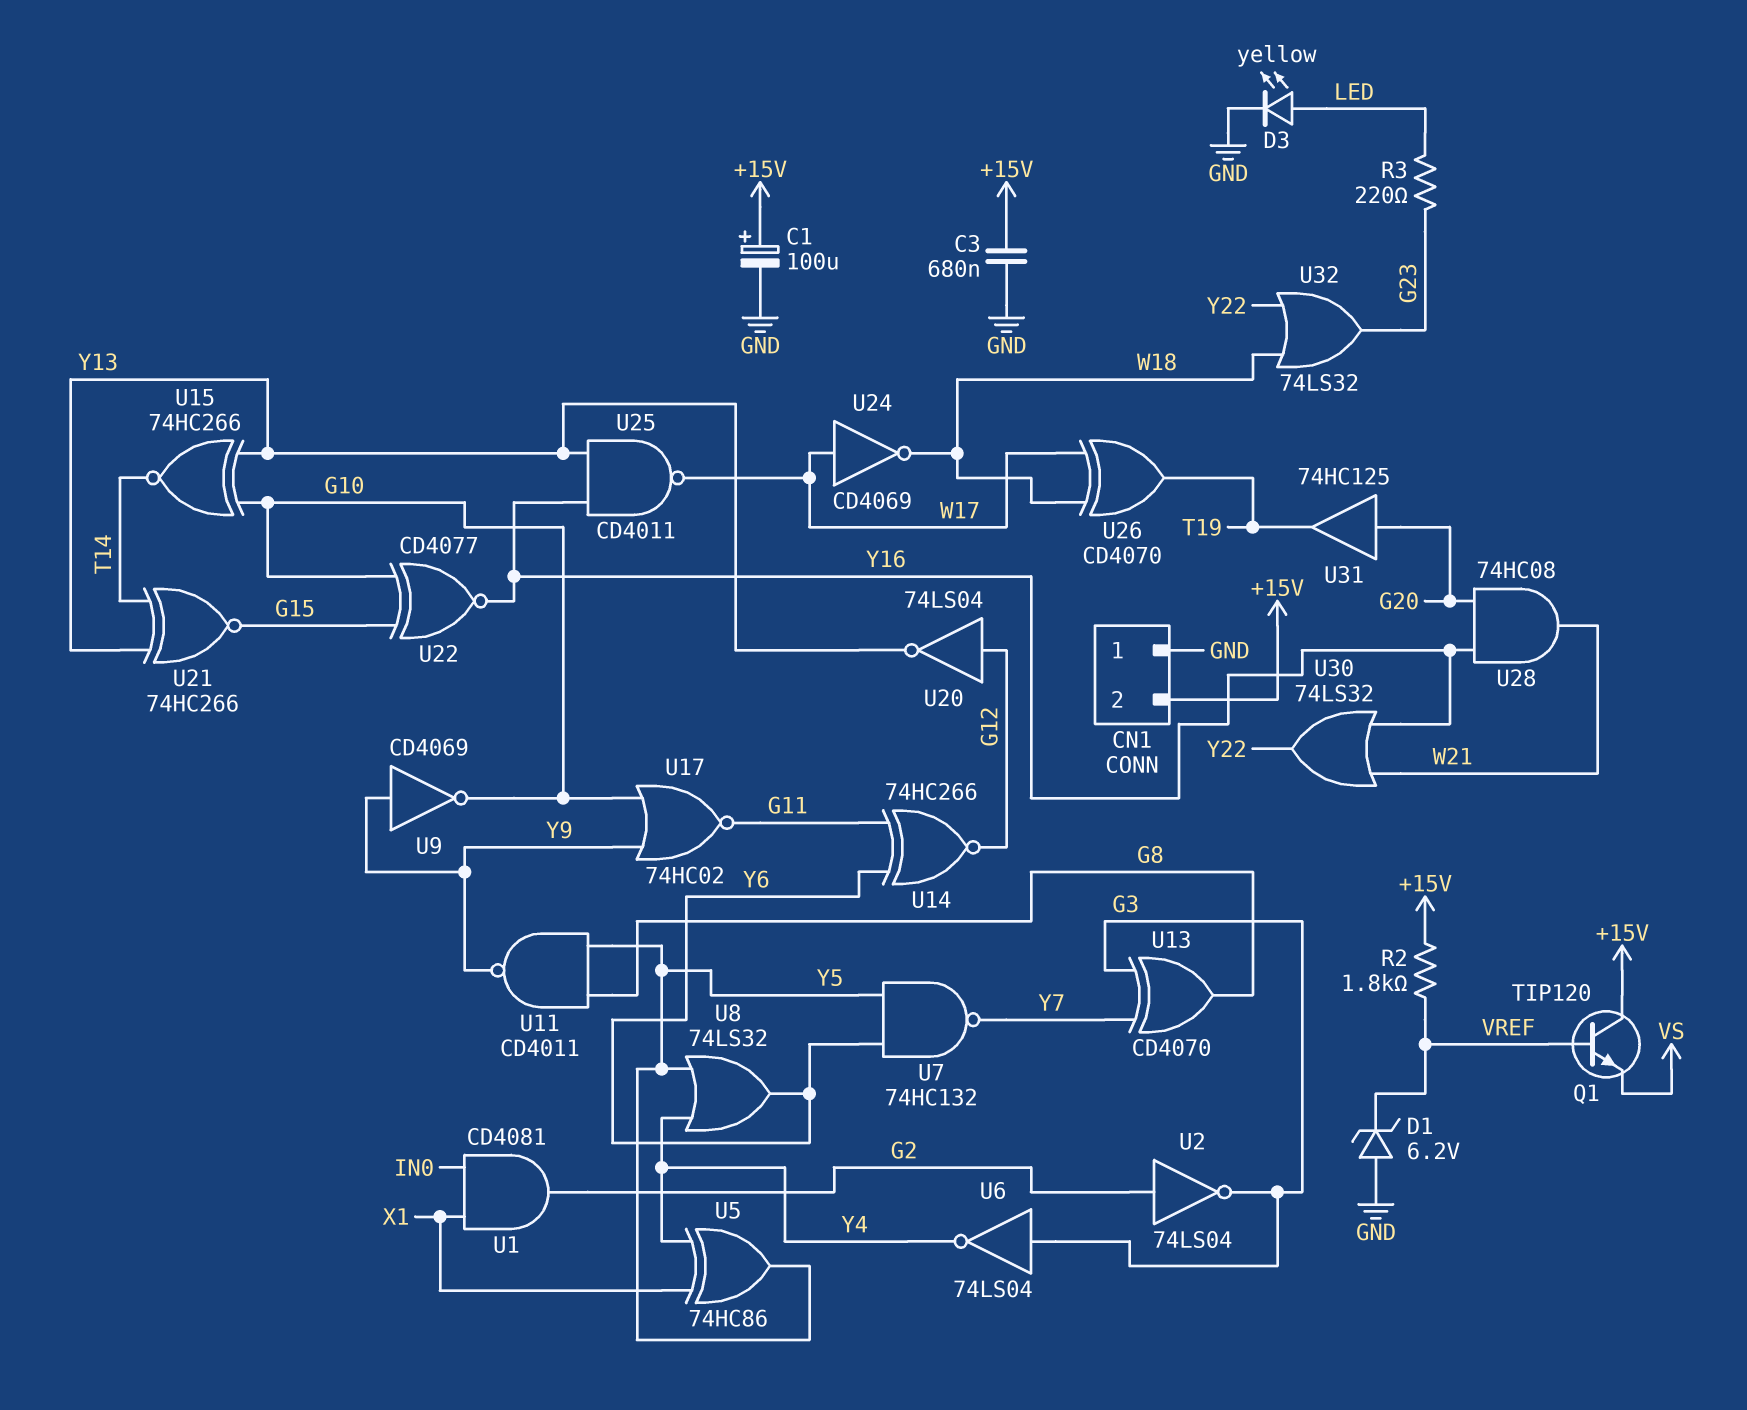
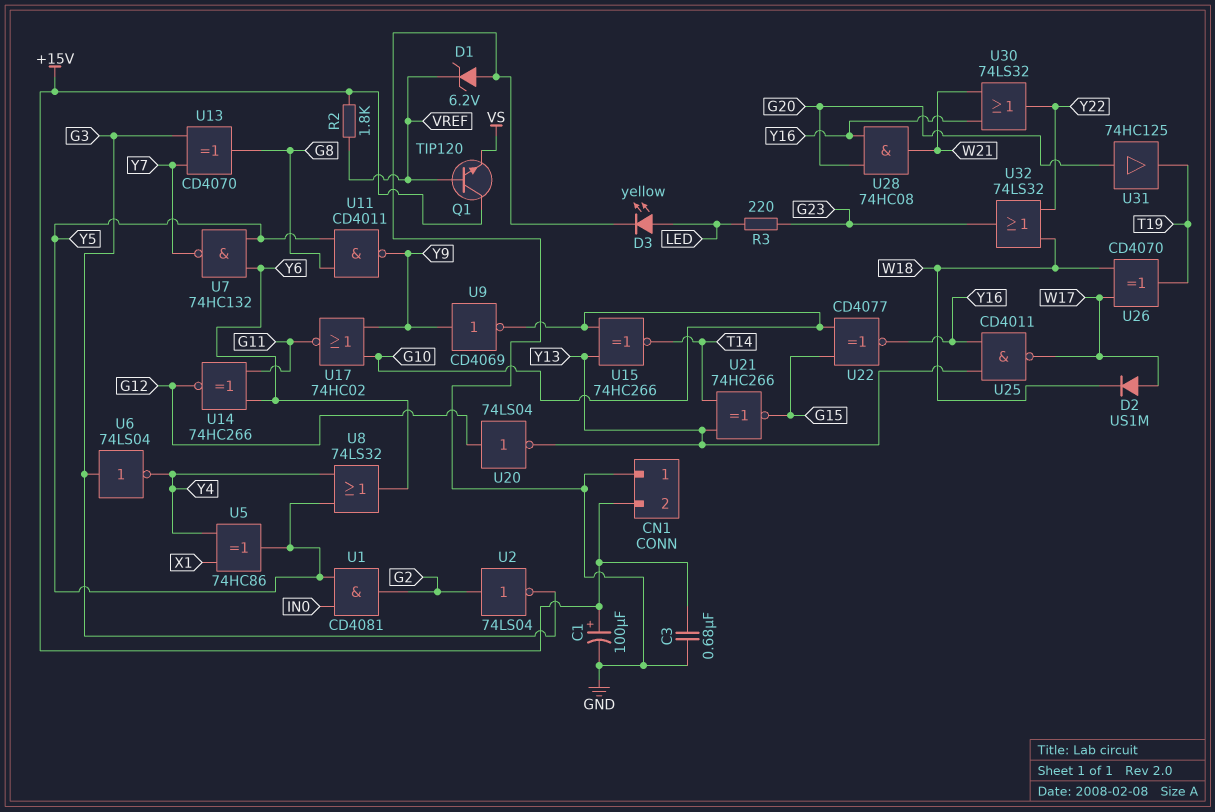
D2: none -> diode US1M (A W17, K W18)
U1: AND CD4081 (in IN0, in X1, out G2) -> AND CD4081 (in IN0, in Y5, out G2)
U24: NOT CD4069 (in W17, out W18) -> none

